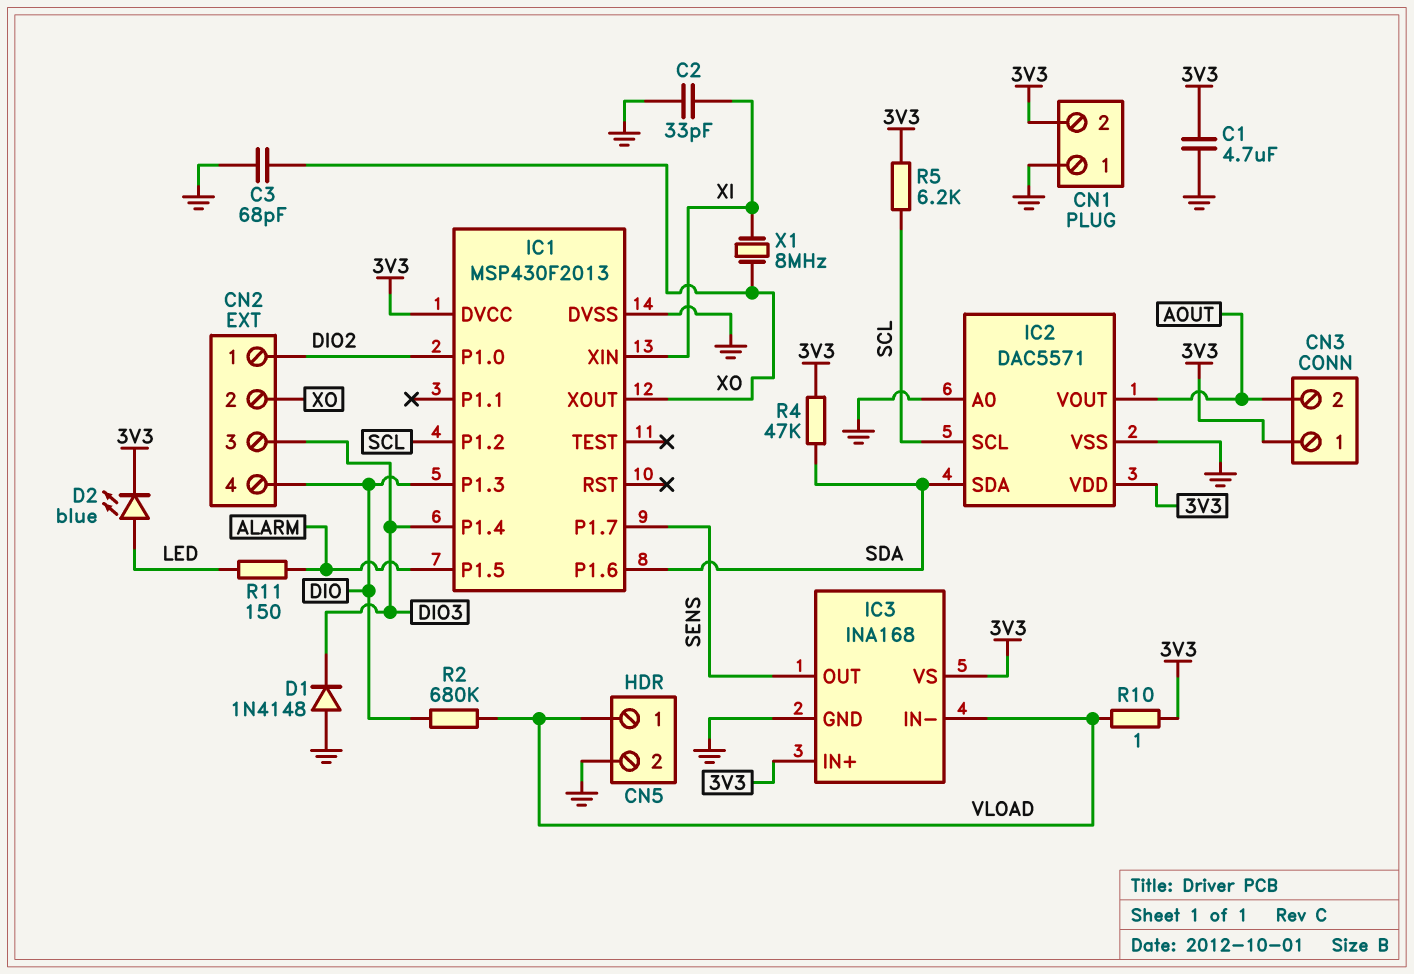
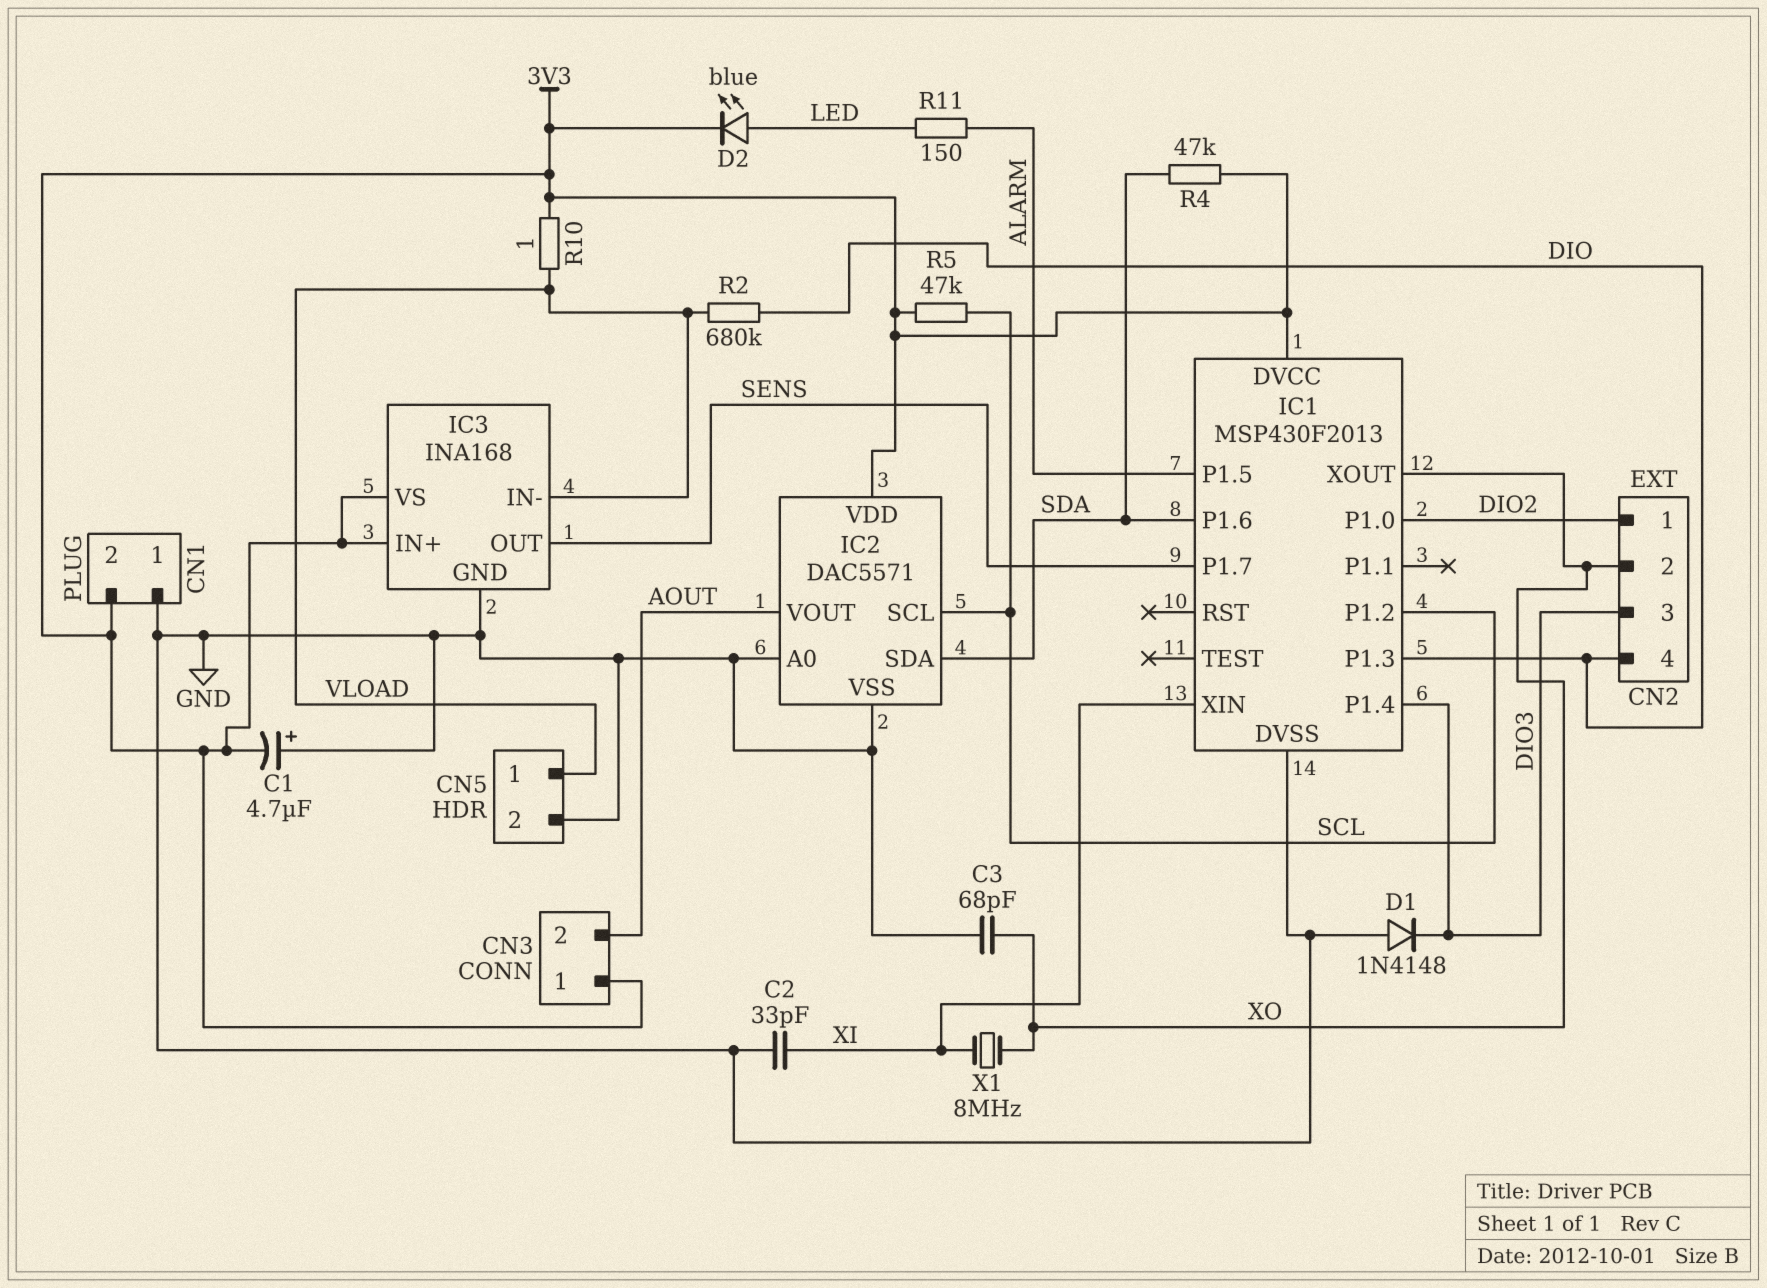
C1: 4.7uF (3V3, GND) -> 4.7uF (plus GND, minus 3V3)
R5: 6.2k (3V3, SCL) -> 47k (3V3, SCL)

